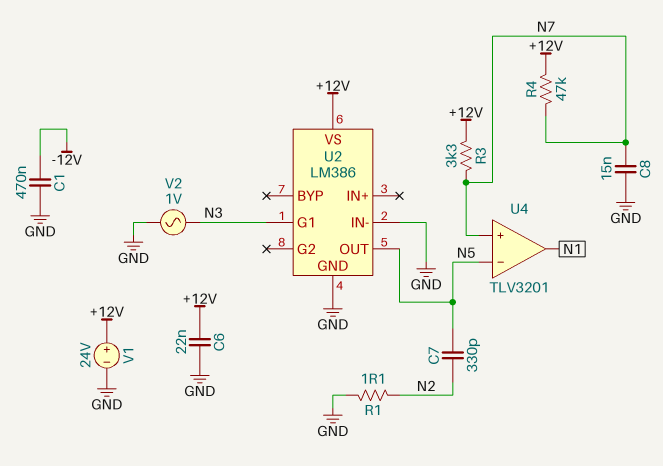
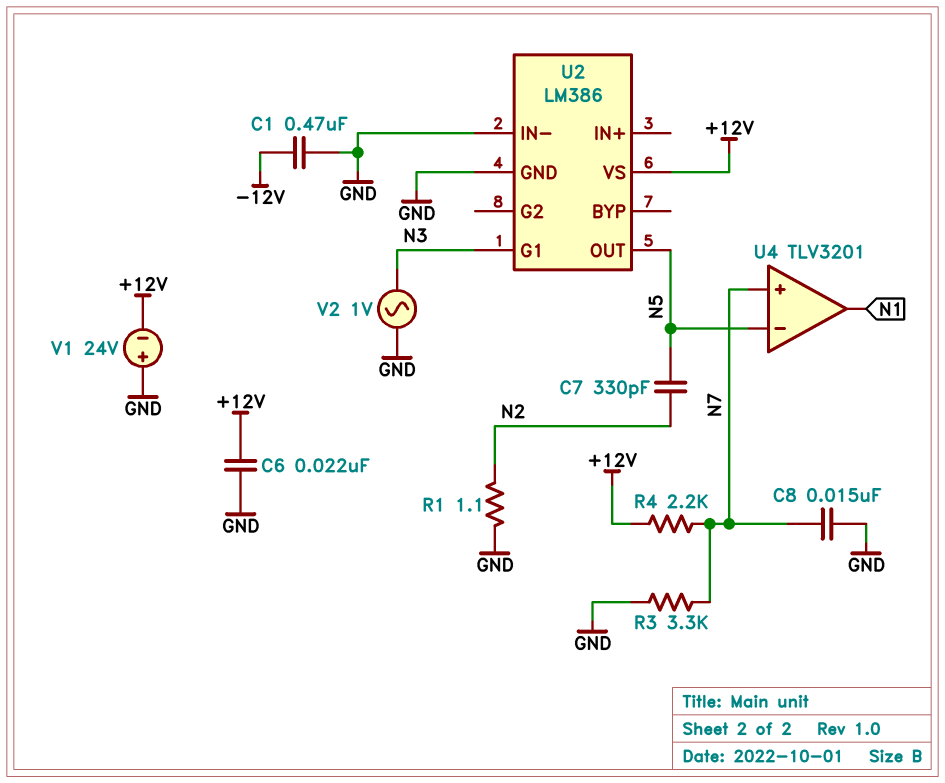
R3: 3.3k (+12V, N7) -> 3.3k (GND, N7)
R4: 47k (+12V, N7) -> 2.2k (+12V, N7)
V1: 24V (plus +12V, minus GND) -> 24V (plus GND, minus +12V)

